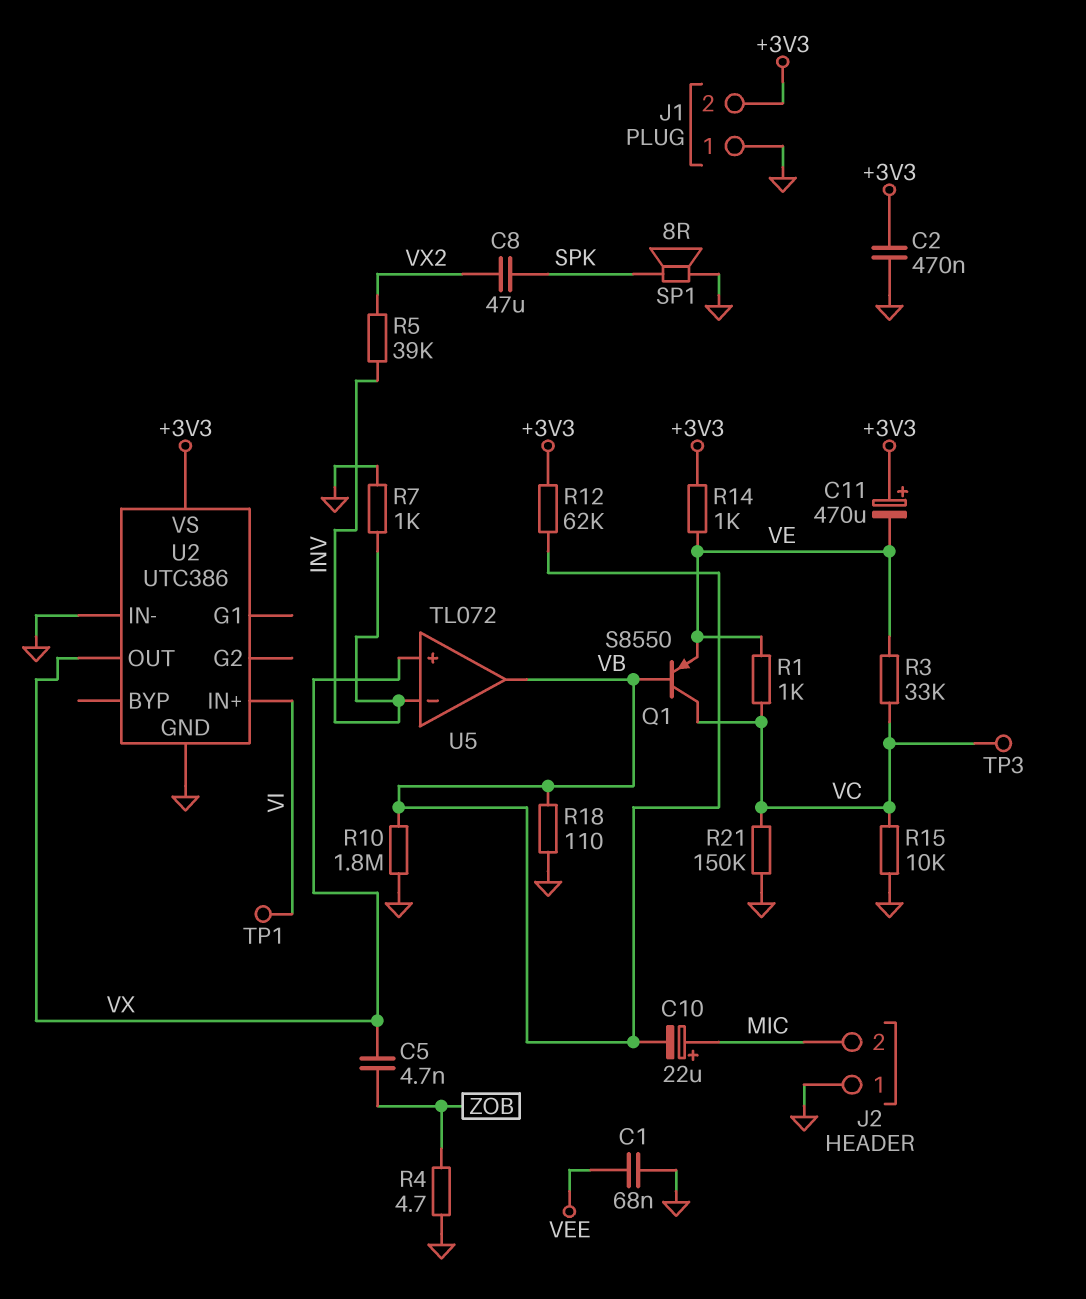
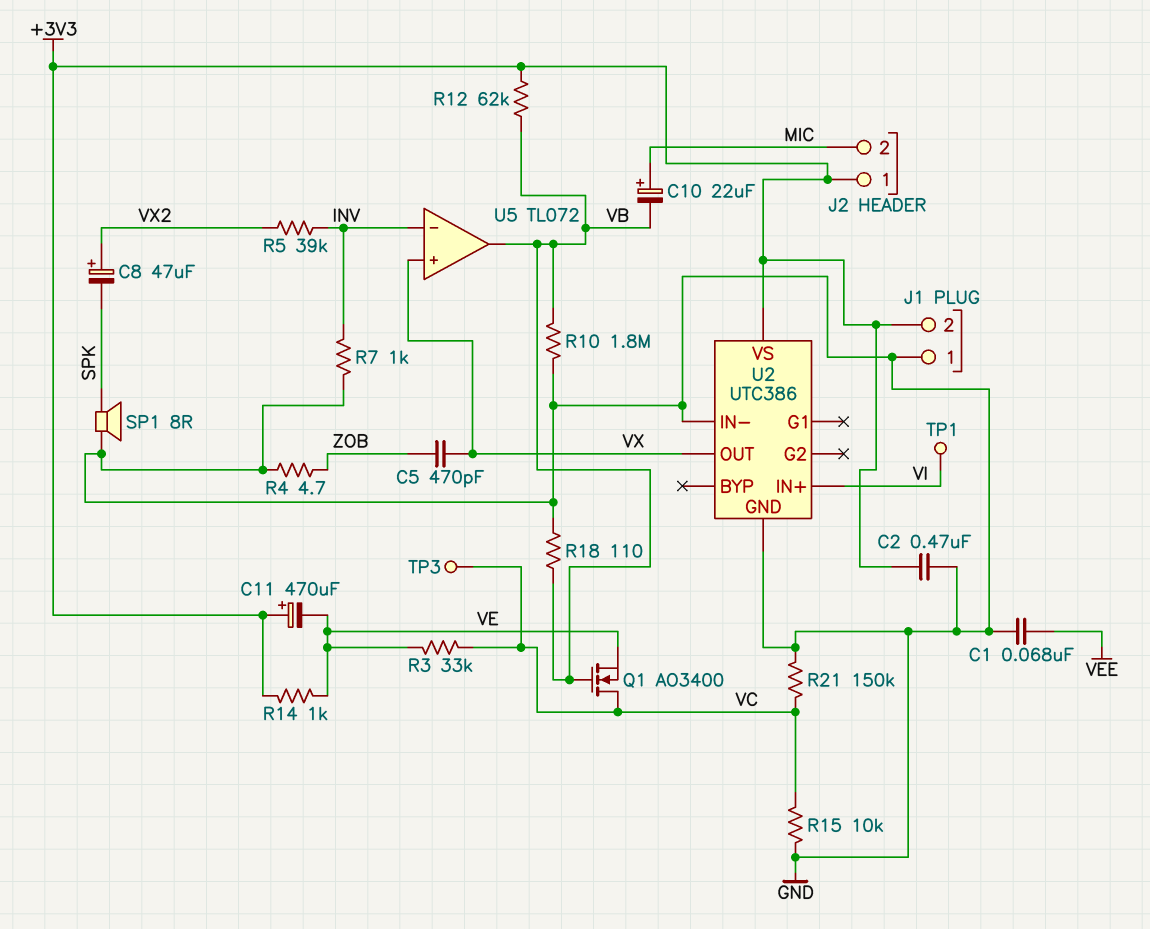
C5: 4.7nF (VX, ZOB) -> 470pF (VX, ZOB)
C8: 47uF (SPK, VX2) -> 47uF (plus VX2, minus SPK)
J2 pin 1: GND -> +3V3
Q1: PNP S8550 (B VB, C VC, E VE) -> NMOS AO3400 (G VB, D VC, S VE)
R1: 1k (VC, VE) -> none

